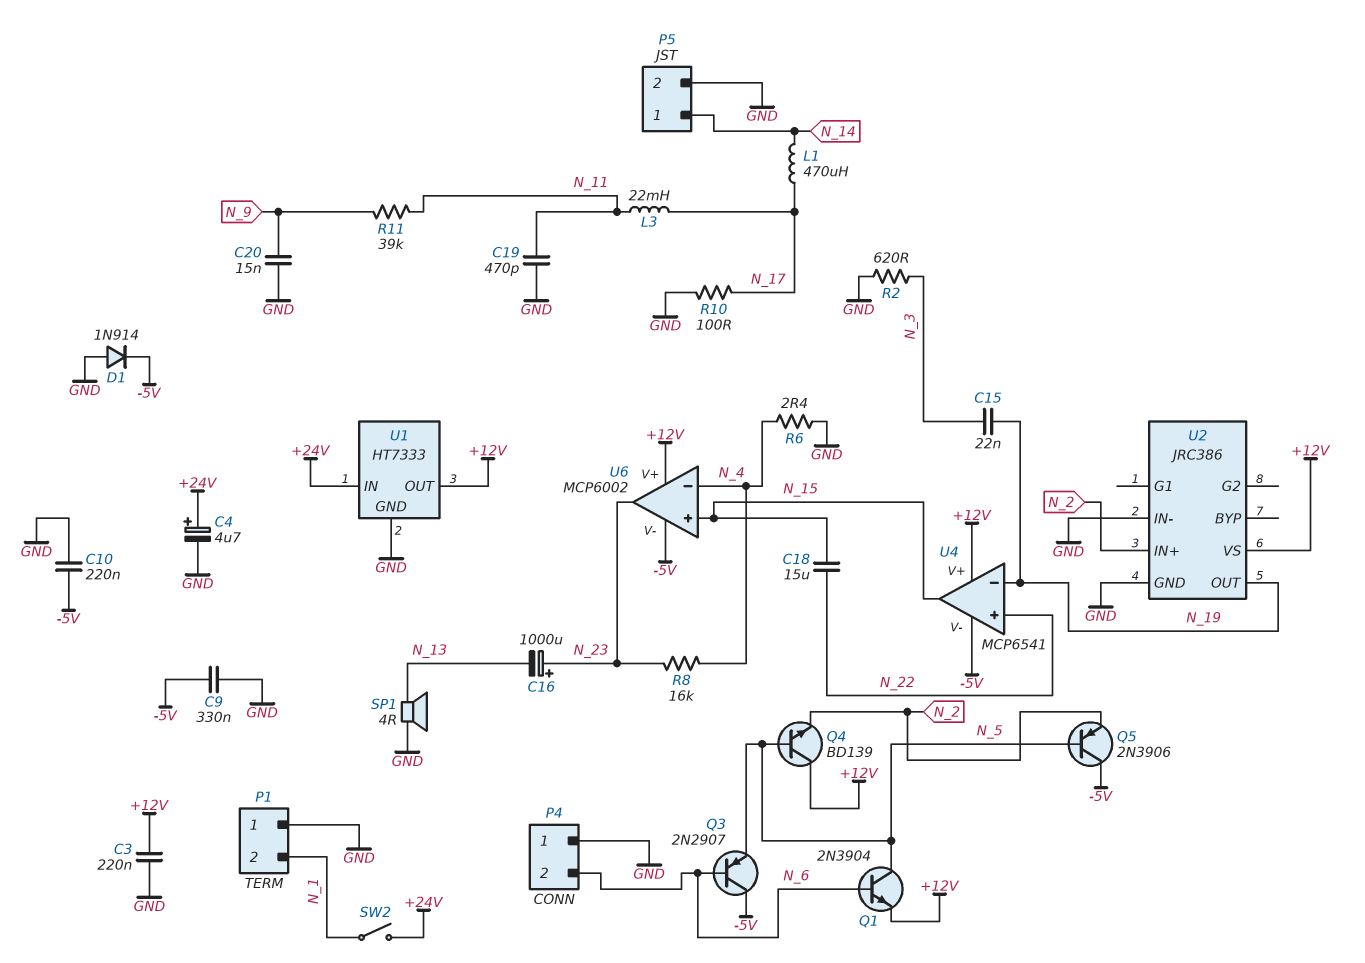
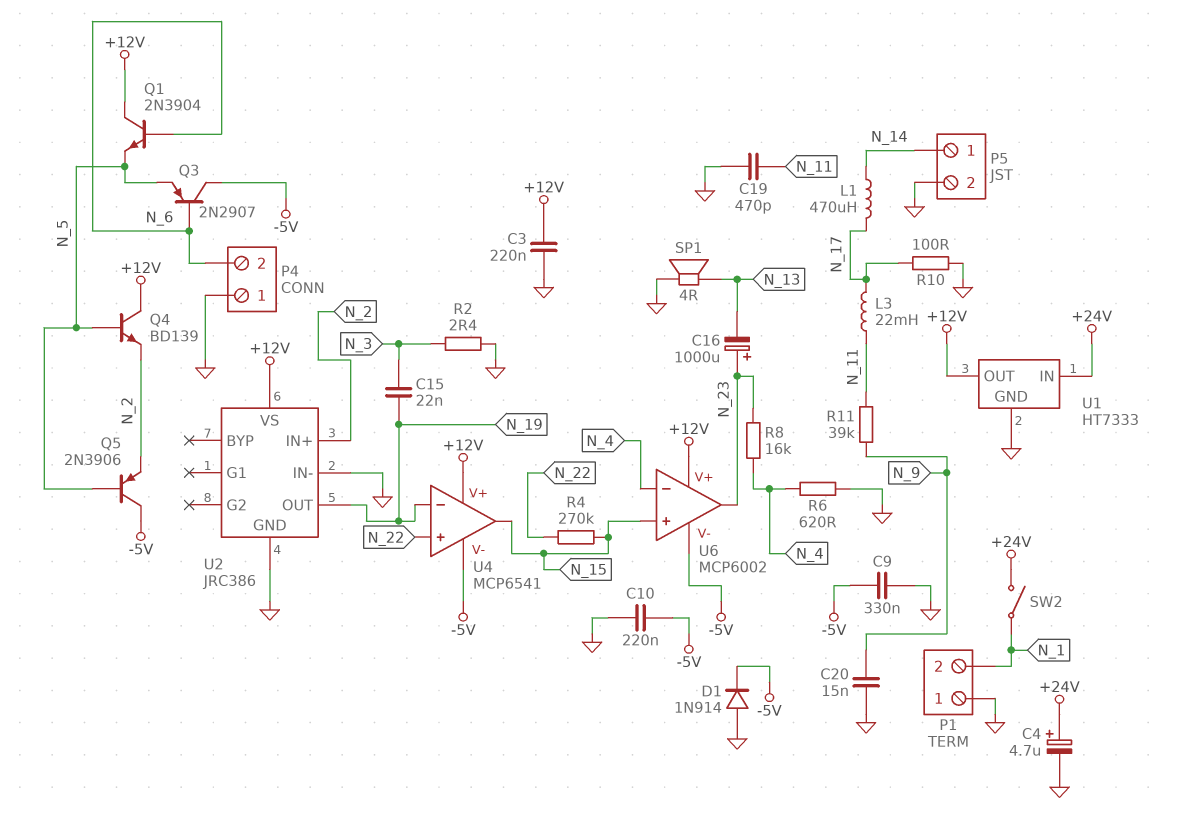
C18: 15uF (N_15, N_22) -> none
Q1: NPN 2N3904 (B N_6, C N_5, E +12V) -> NPN 2N3904 (B N_6, C +12V, E N_5)
R2: 620 (GND, N_3) -> 2.4 (GND, N_3)
R4: none -> 270k (N_15, N_22)
R6: 2.4 (GND, N_4) -> 620 (GND, N_4)

